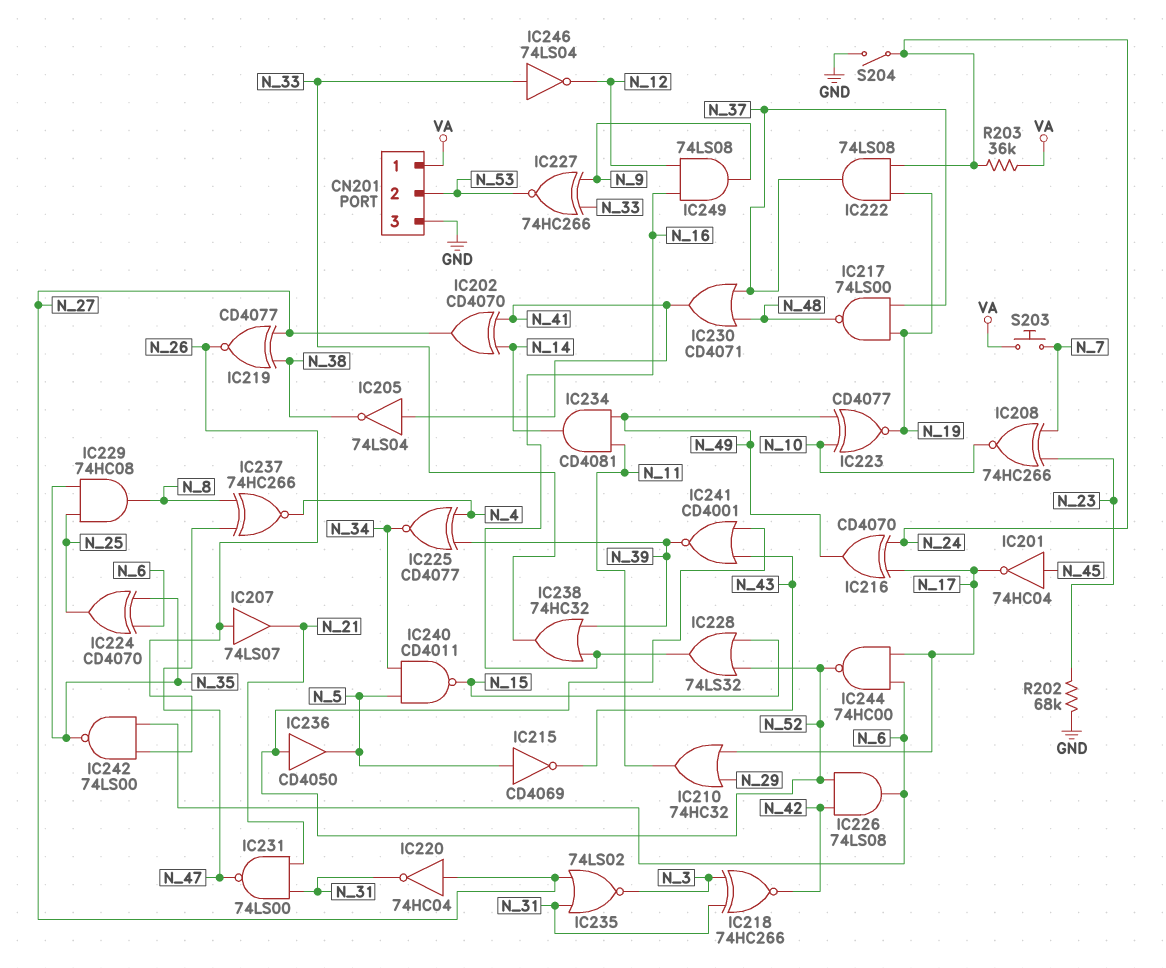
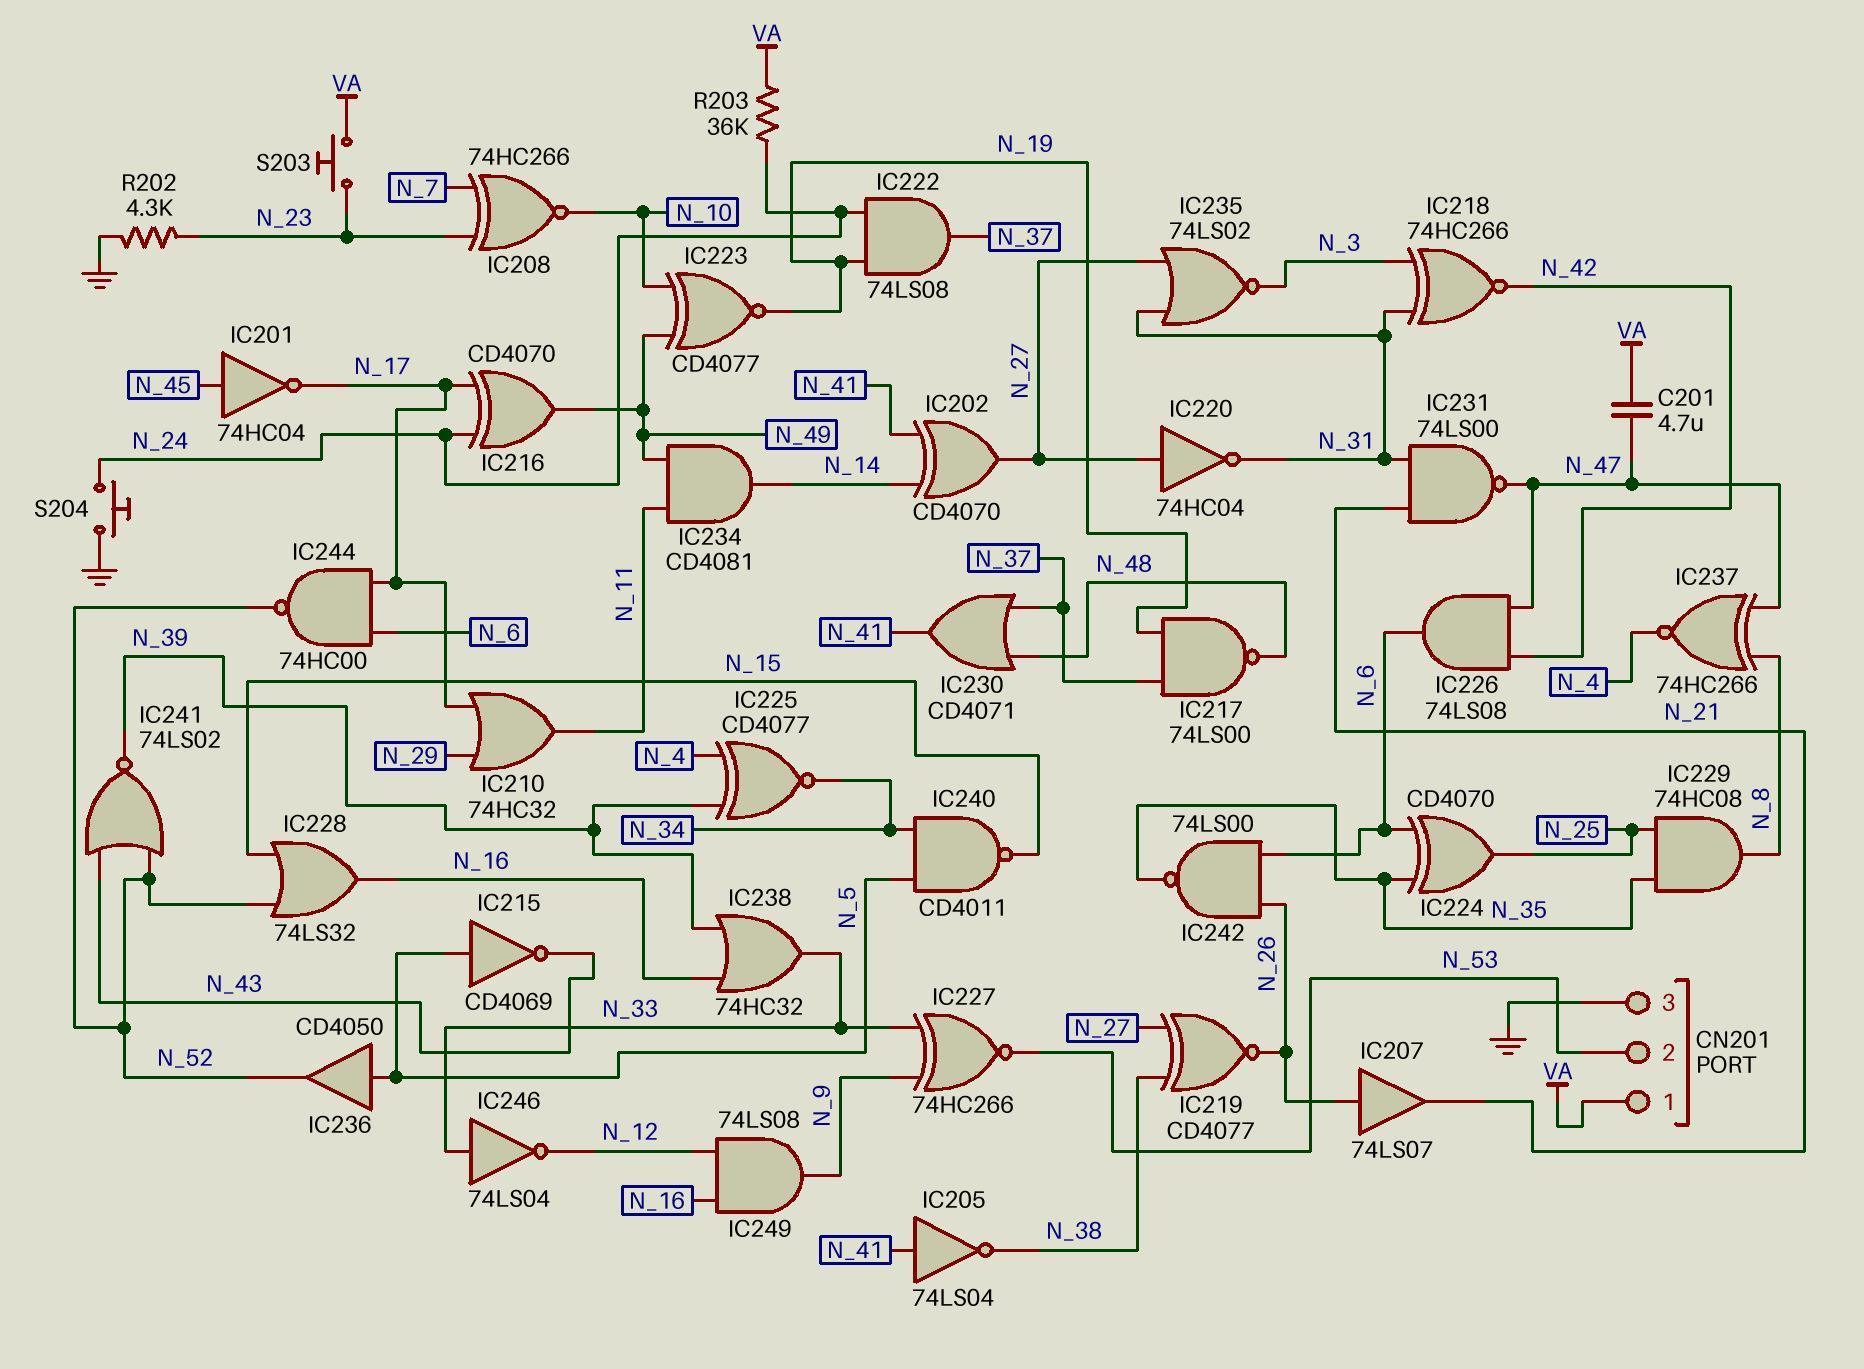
C201: none -> 4.7uF (N_47, VA)
IC226: AND 74LS08 (in N_42, in N_52, out N_6) -> AND 74LS08 (in N_42, in N_47, out N_6)
IC236: buffer CD4050 (in N_52, out N_5) -> buffer CD4050 (in N_5, out N_52)
IC241: NOR CD4001 (in N_43, in N_52, out N_39) -> NOR 74LS02 (in N_43, in N_52, out N_39)
R202: 68k (GND, N_23) -> 4.3k (GND, N_23)
S203: button (N_7, VA) -> button (N_23, VA)
S204: switch (GND, N_24) -> button (GND, N_24)

